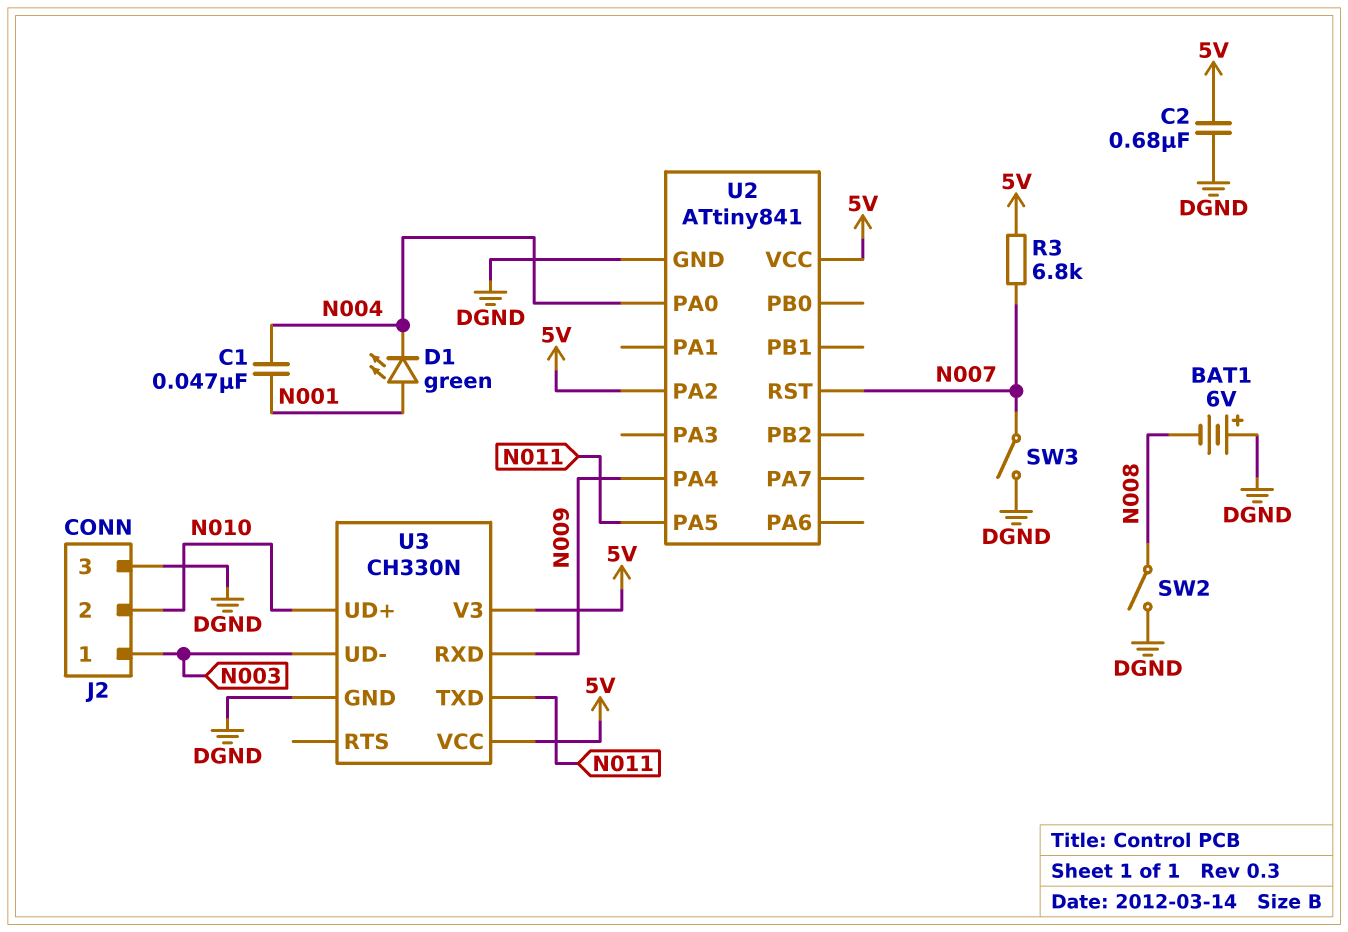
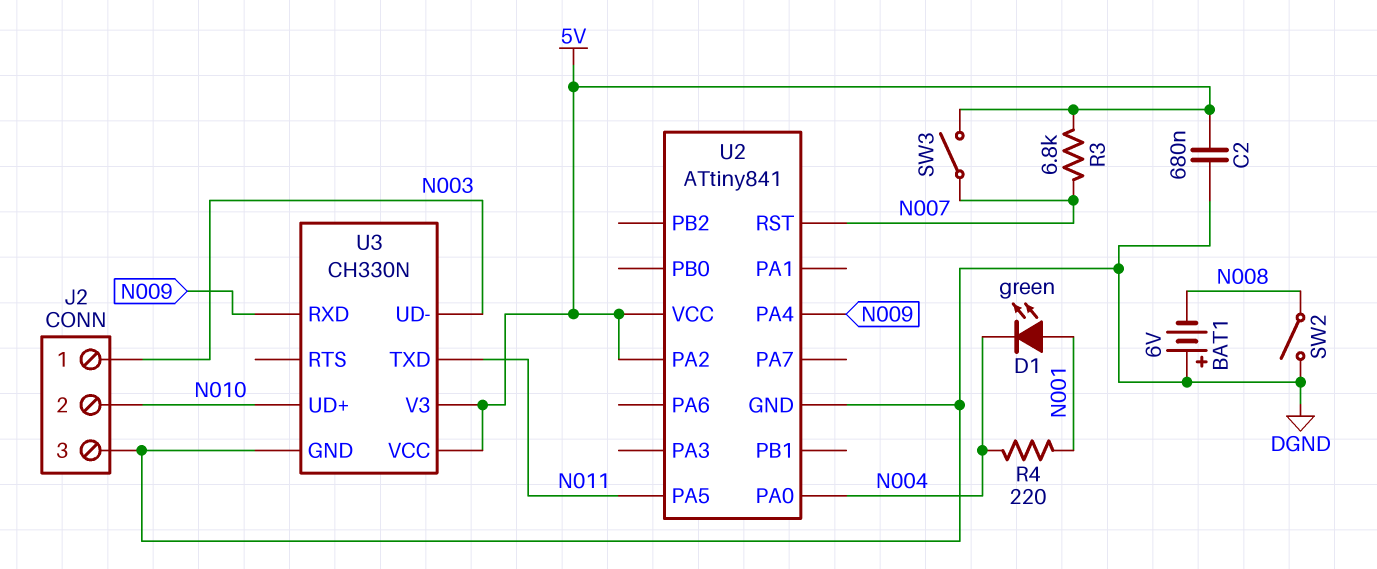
C1: 47nF (N001, N004) -> none
R4: none -> 220 (N001, N004)
SW3: switch (DGND, N007) -> switch (5V, N007)

